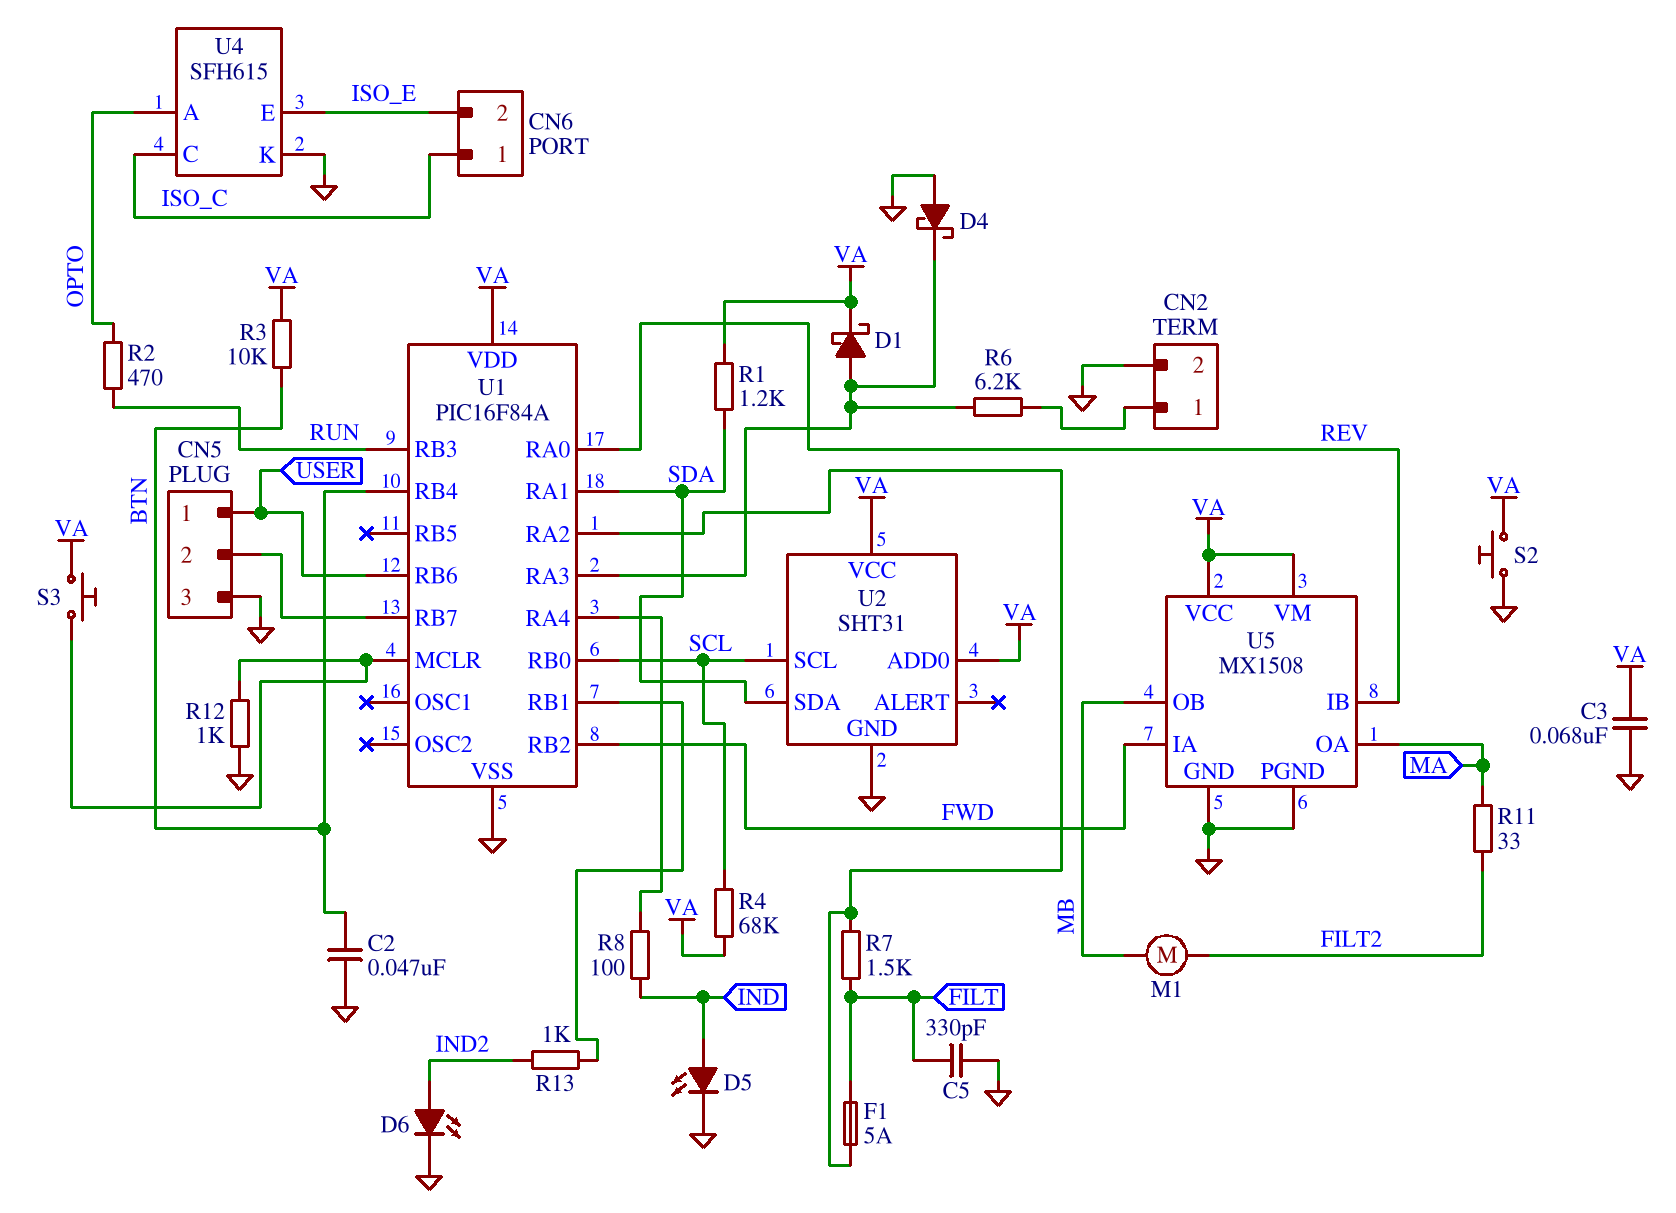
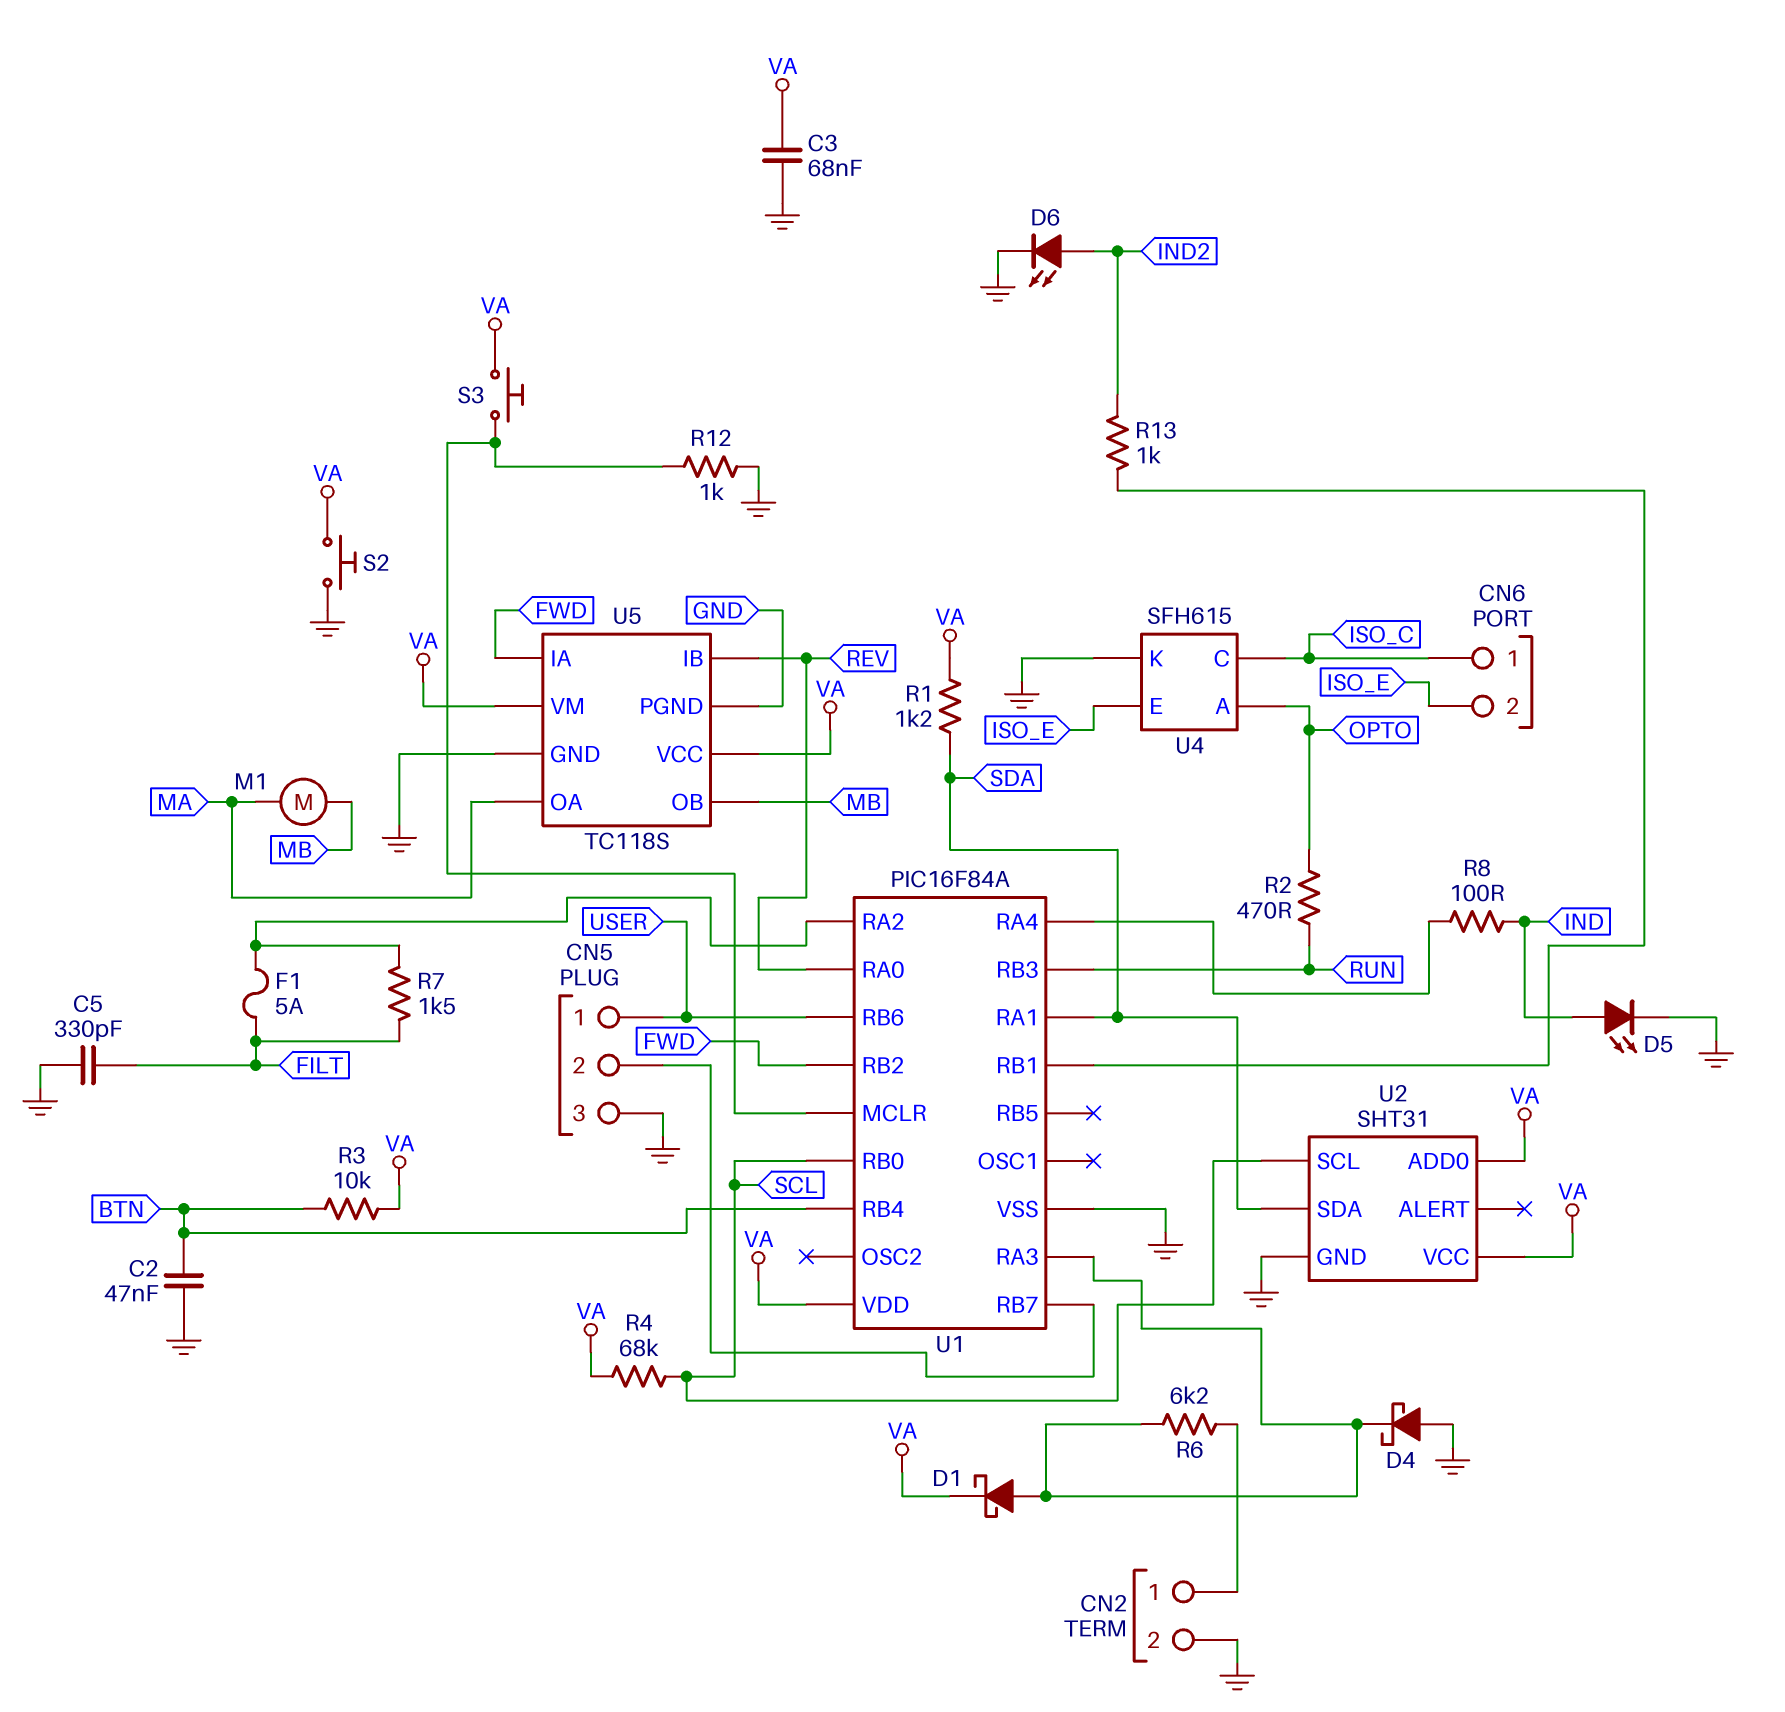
M1: motor (FILT2, MB) -> motor (MA, MB)
R11: 33 (FILT2, MA) -> none
U5: MX1508 -> TC118S

